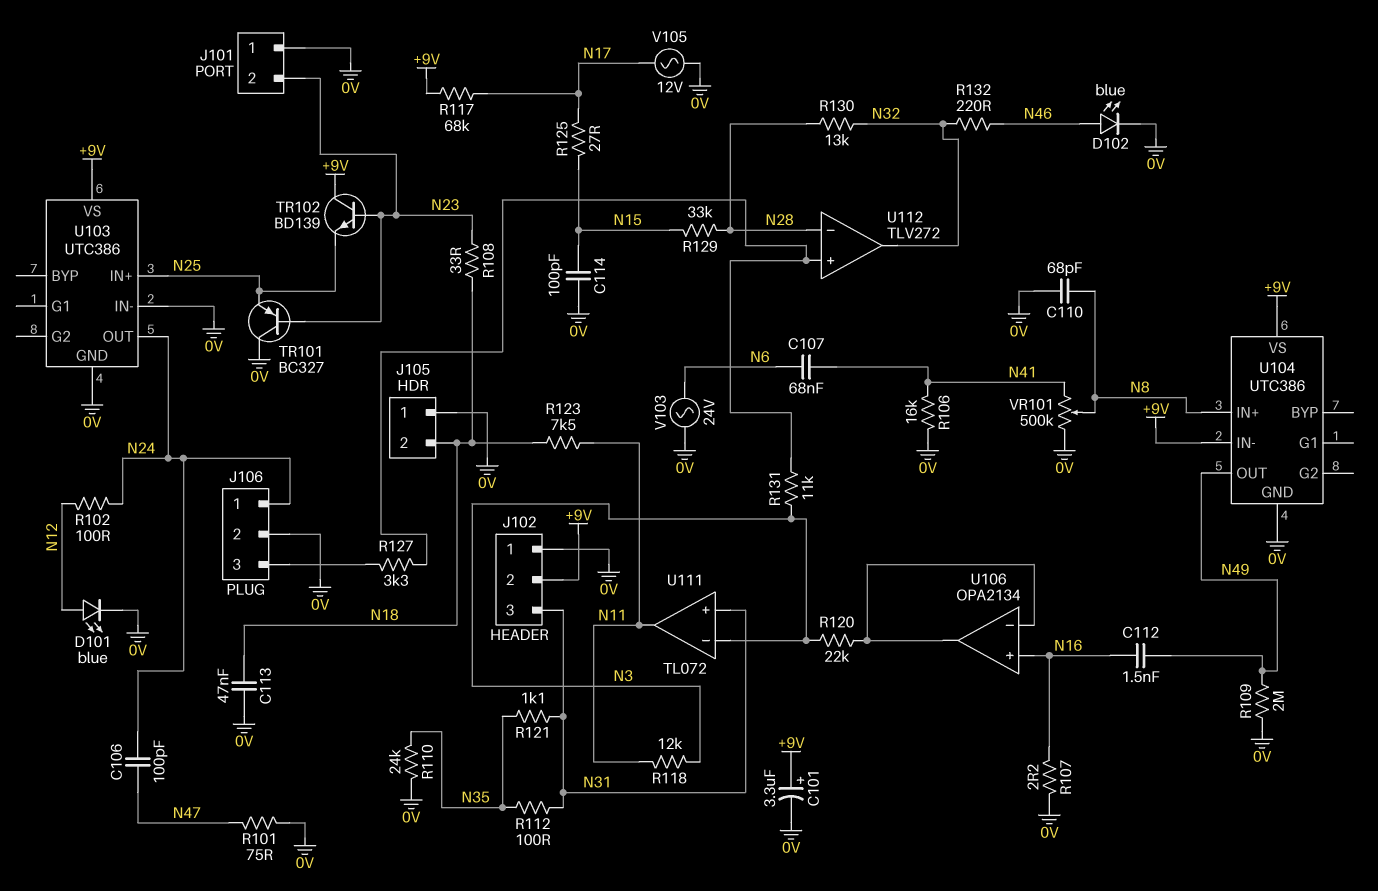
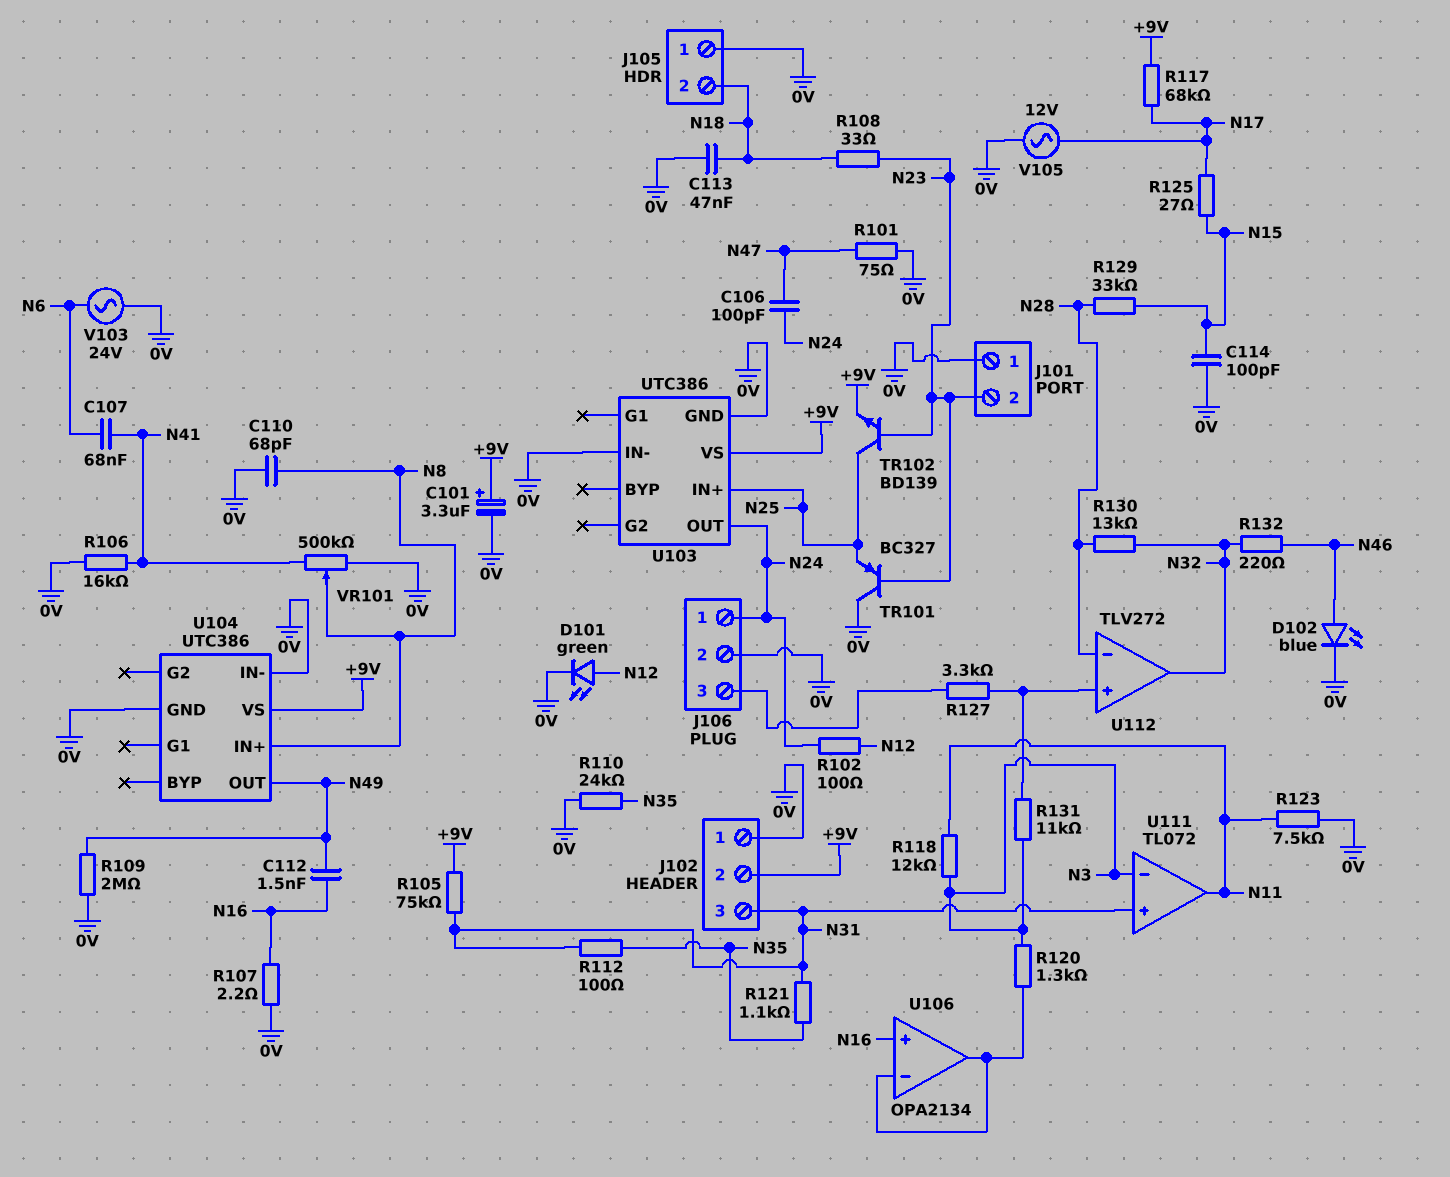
D101: LED blue (A N12, K 0V) -> LED green (A N12, K 0V)
R105: none -> 75k (+9V, N31)
R120: 22k (N3, U106/in-) -> 1.3k (N3, U106/in-)
R123: 7.5k (N11, N18) -> 7.5k (0V, N11)
TR102: NPN BD139 (B N23, C +9V, E N25) -> NPN BD139 (B N23, C N25, E +9V)
U104 pin IN-: +9V -> 0V

